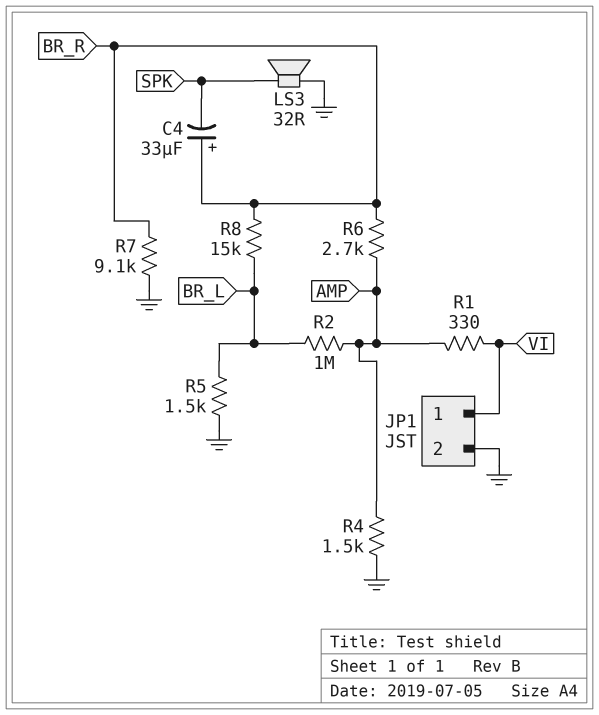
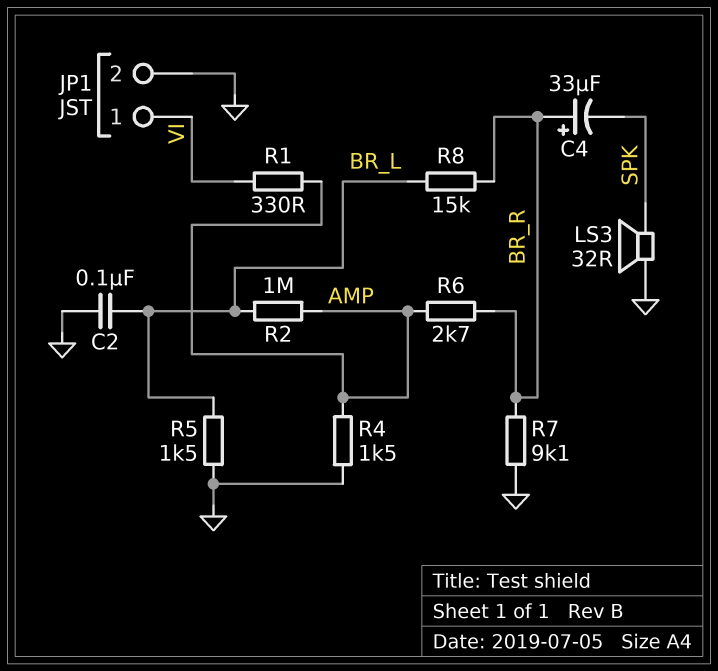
C2: none -> 100nF (BR_L, GND)

